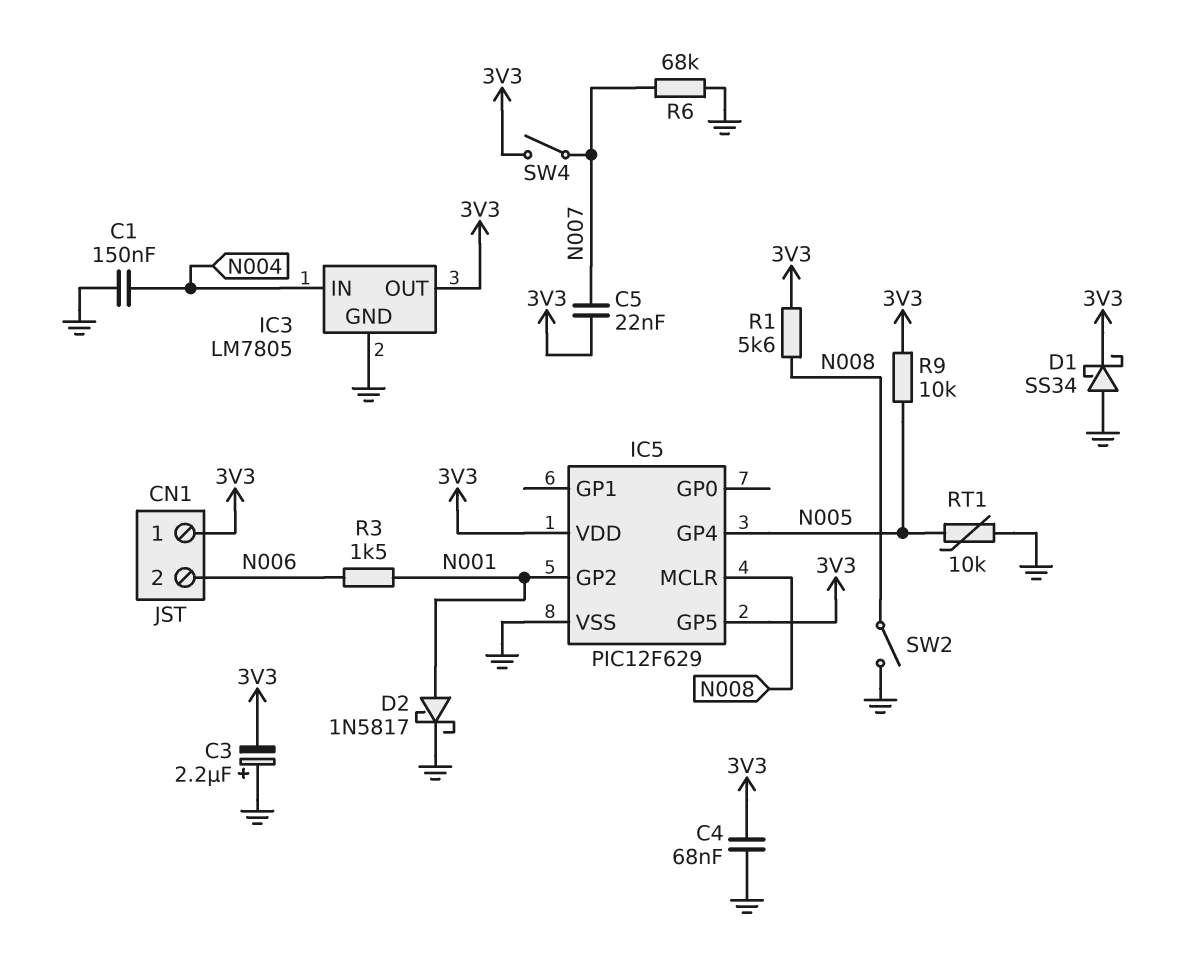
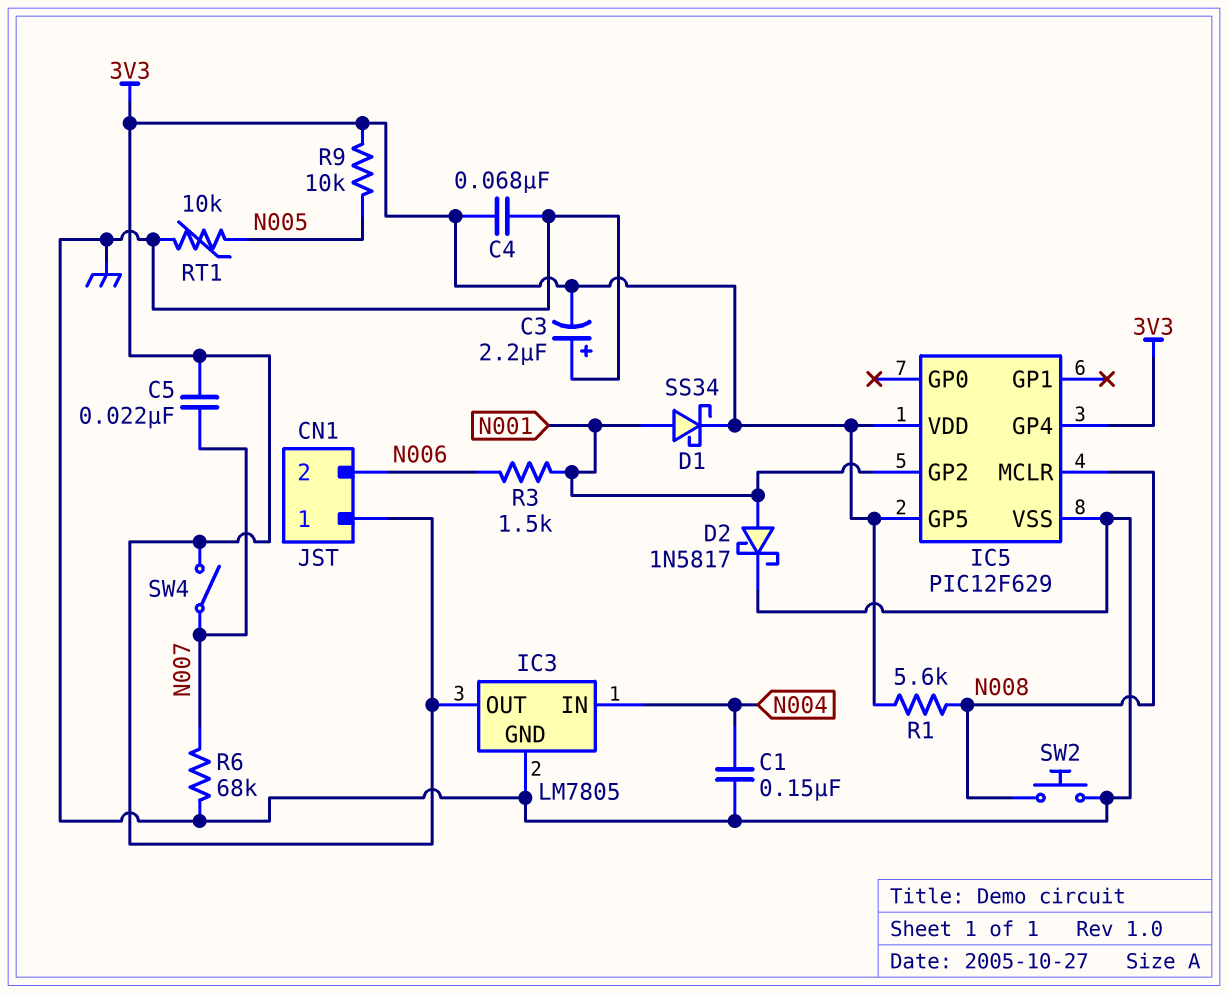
D1: schottky SS34 (A GND, K 3V3) -> schottky SS34 (A N001, K 3V3)
IC5 pin GP4: N005 -> 3V3
SW2: switch (GND, N008) -> button (GND, N008)

